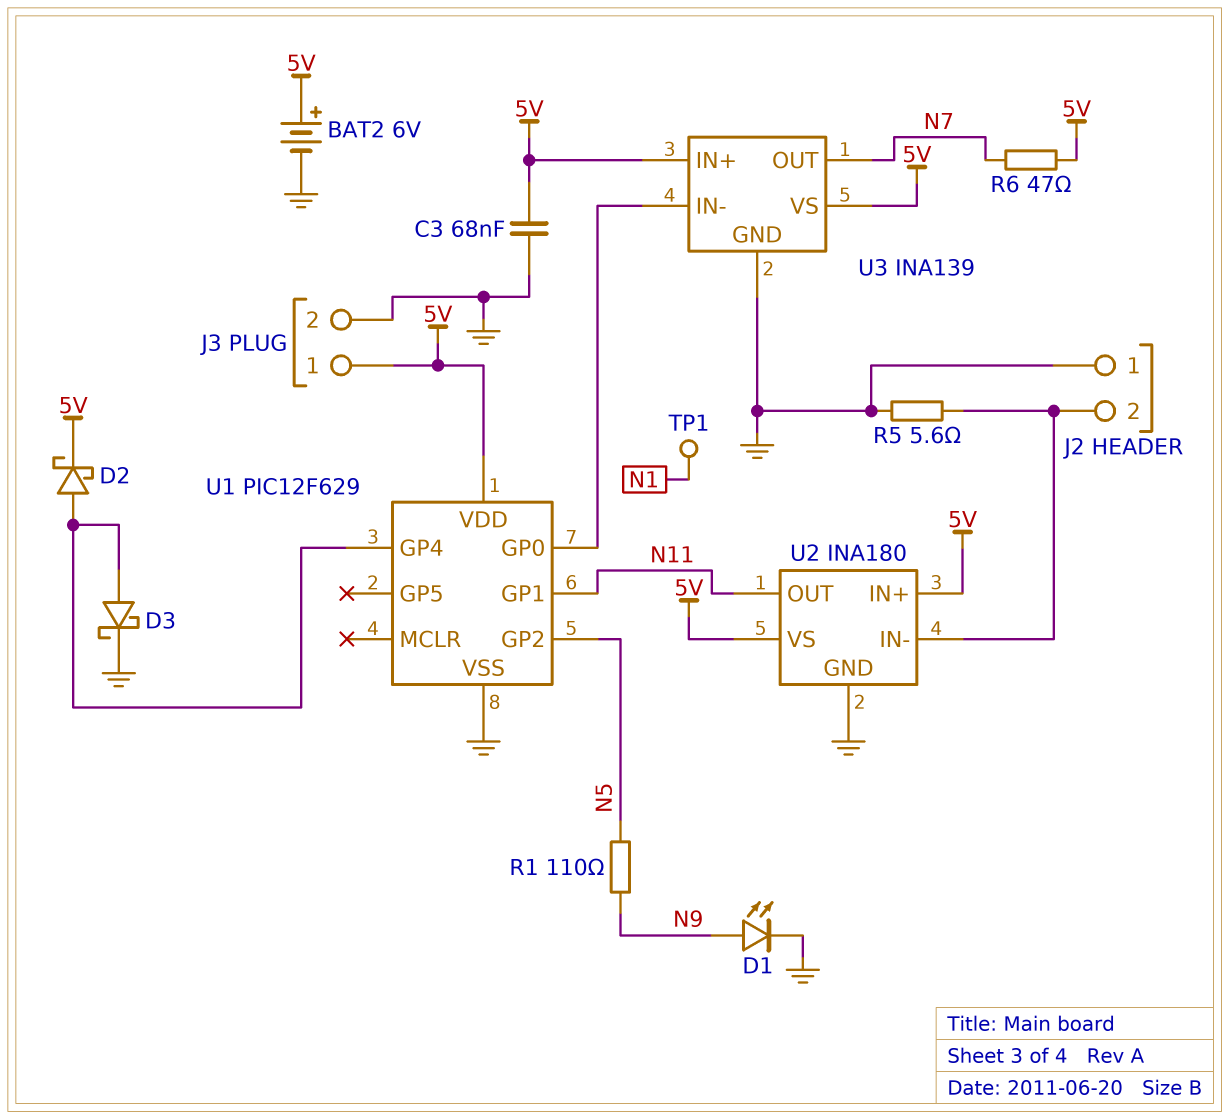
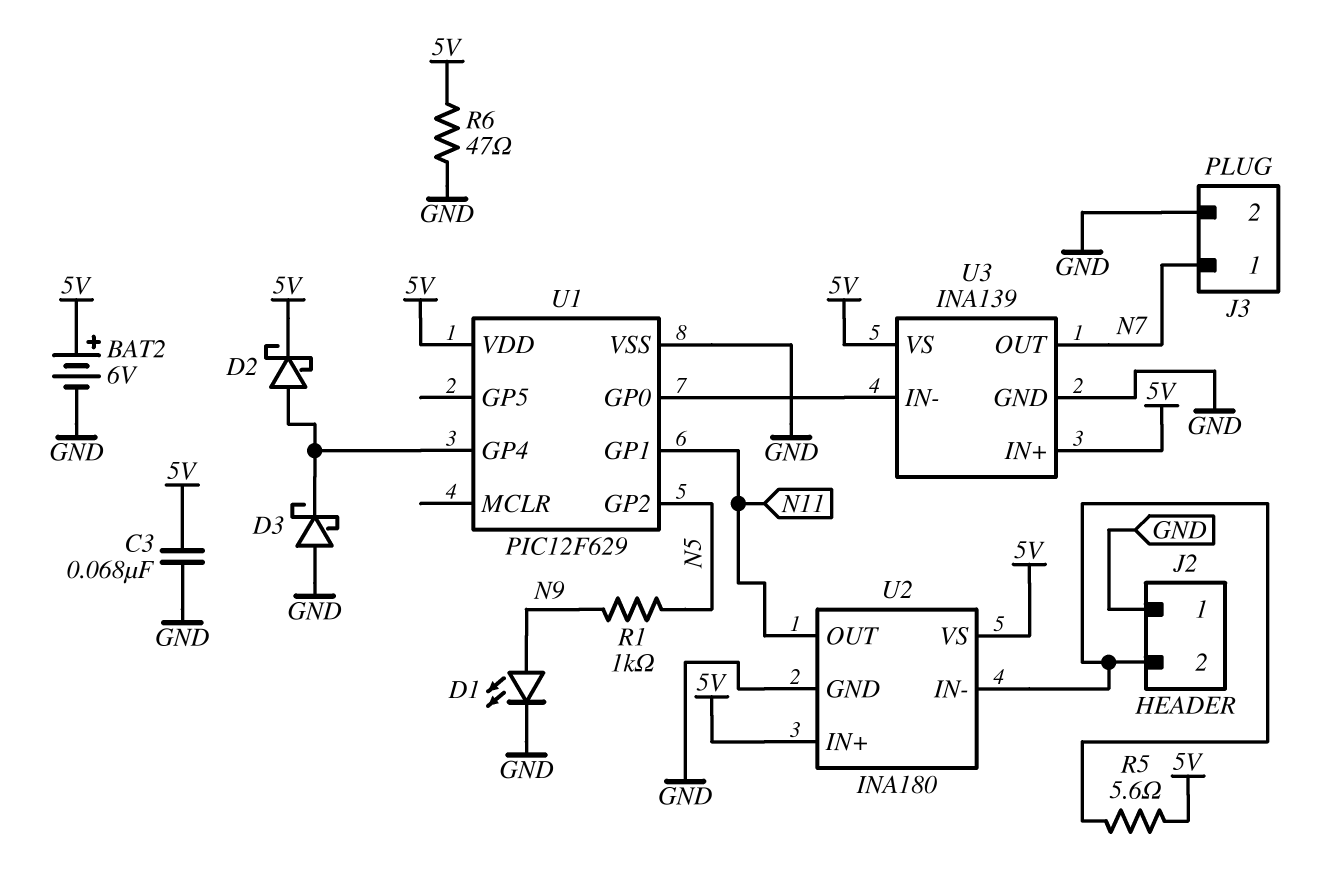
D3: schottky (A U1/GP4, K GND) -> schottky (A GND, K U1/GP4)
J3 pin 1: 5V -> N7
R1: 110 (N5, N9) -> 1k (N5, N9)
R5: 5.6 (GND, J2/2) -> 5.6 (5V, J2/2)
R6: 47 (5V, N7) -> 47 (5V, GND)
TP1: test point (N1) -> none

